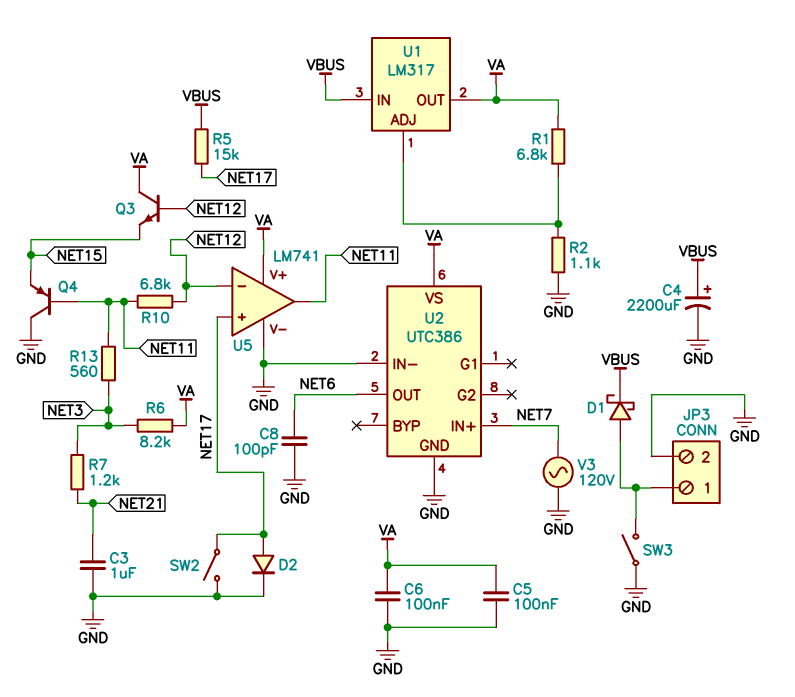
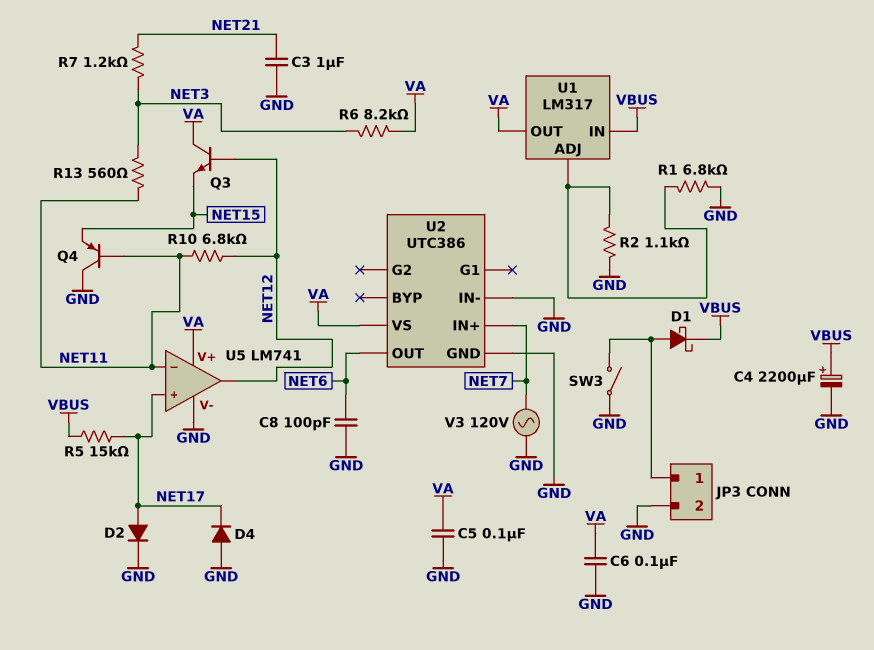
D4: none -> diode (A GND, K NET17)
R1: 6.8k (U1/ADJ, VA) -> 6.8k (GND, U1/ADJ)
SW2: switch (GND, NET17) -> none
U5 pin in-: NET12 -> NET11
U5 pin out: NET11 -> NET12

